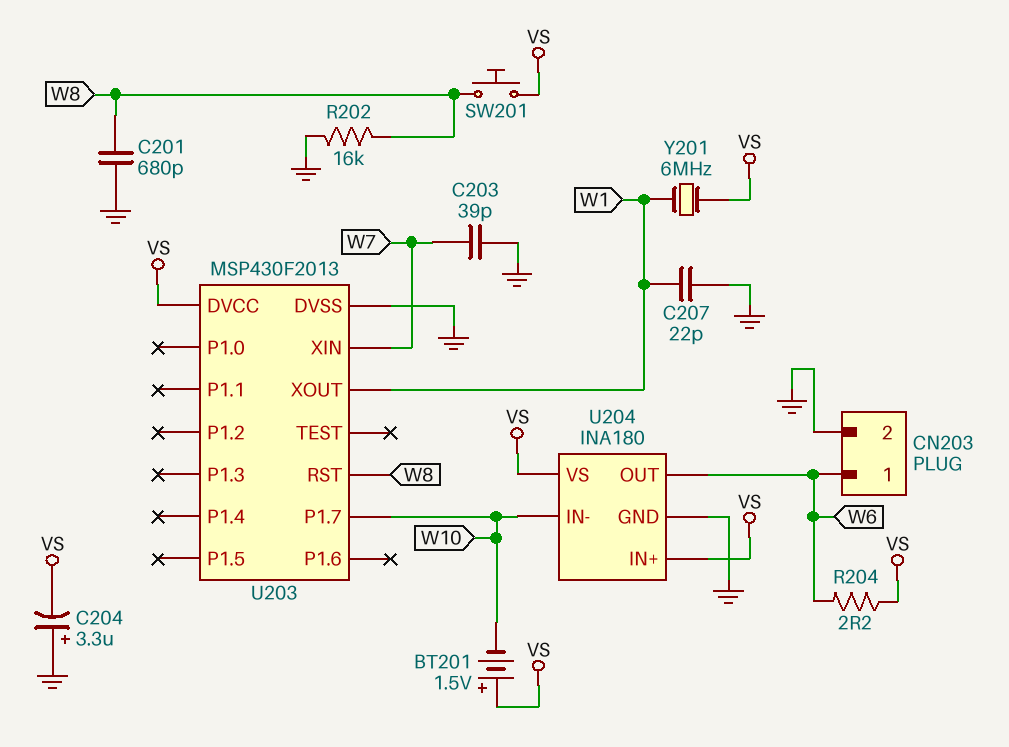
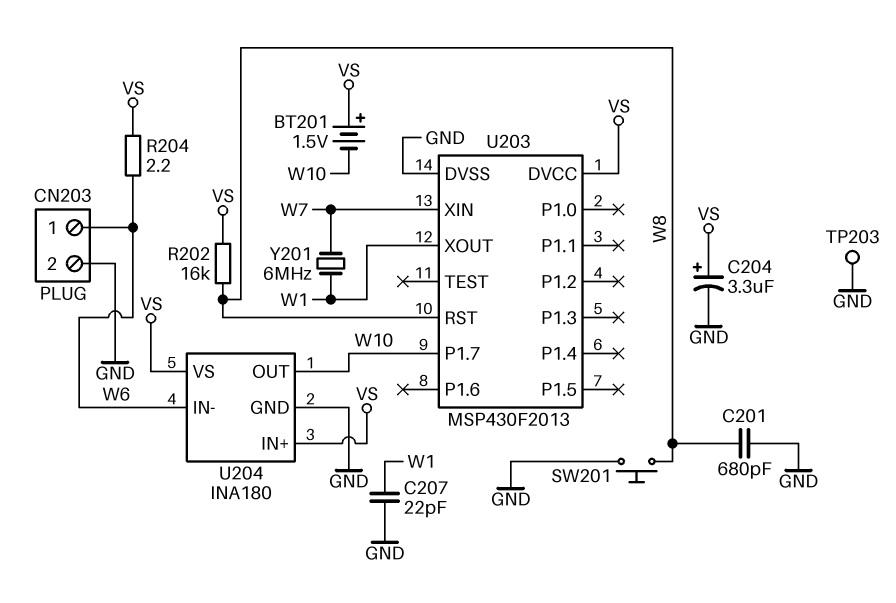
C203: 39pF (GND, W7) -> none
C204: 3.3uF (plus GND, minus VS) -> 3.3uF (plus VS, minus GND)
R202: 16k (GND, W8) -> 16k (VS, W8)
SW201: button (VS, W8) -> button (GND, W8)
TP203: none -> test point (GND)
U204 pin IN-: W10 -> W6
U204 pin OUT: W6 -> W10
Y201: 6MHz (VS, W1) -> 6MHz (W1, W7)

